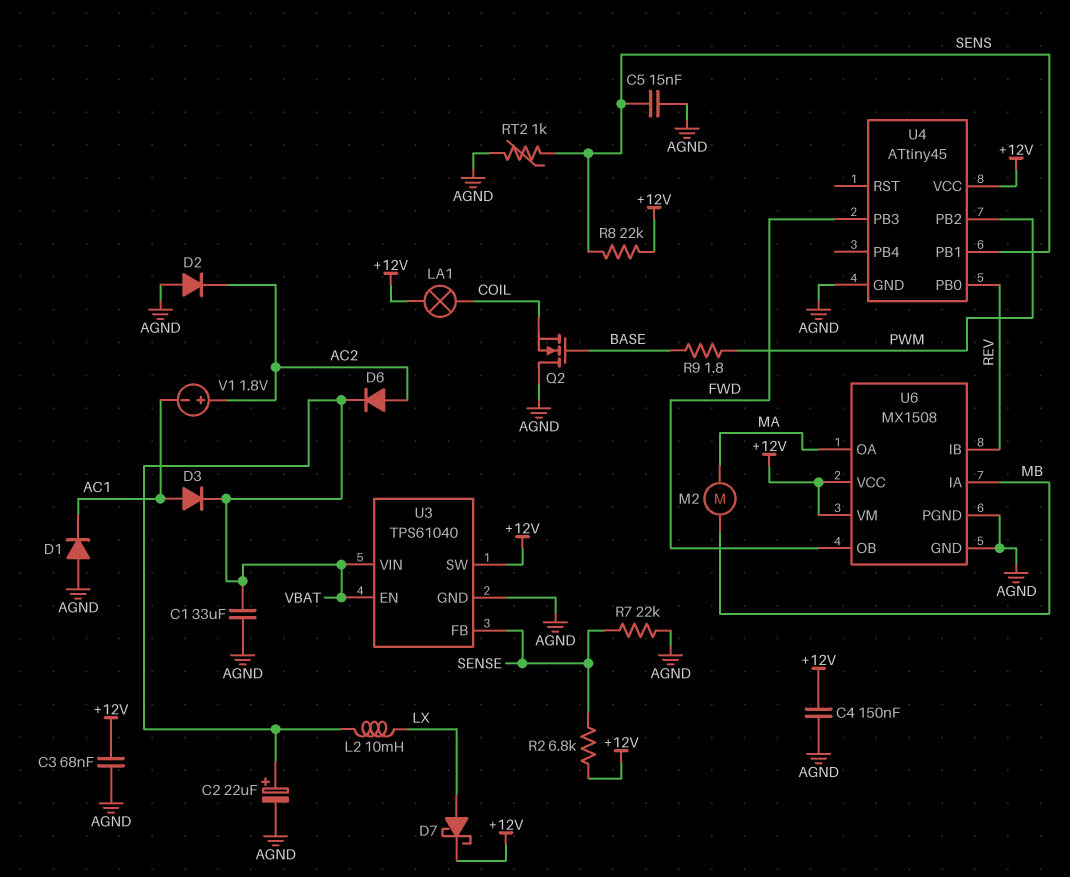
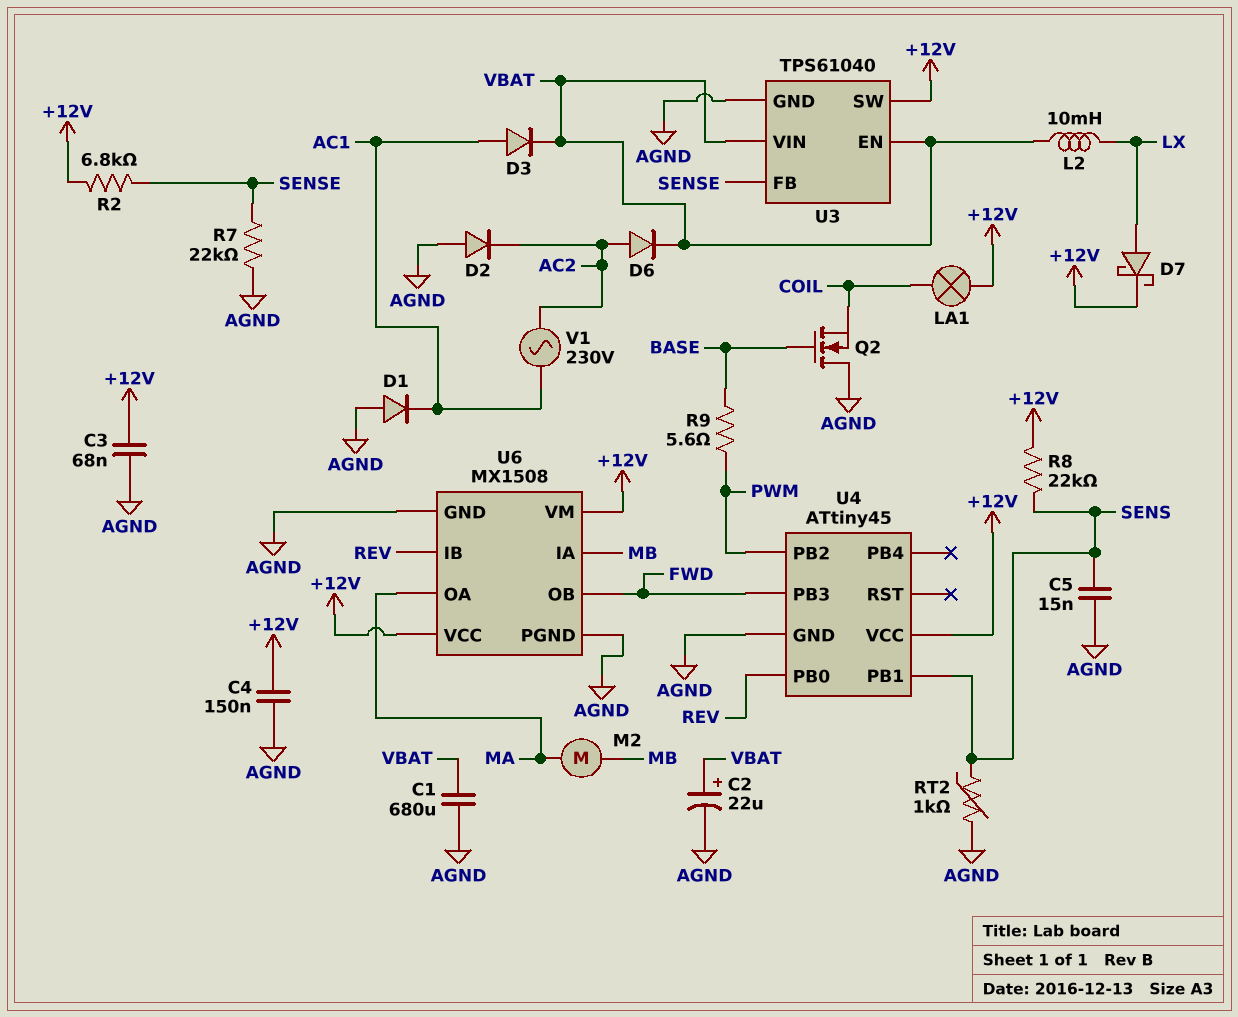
C1: 33uF (AGND, VBAT) -> 680uF (AGND, VBAT)
R9: 1.8 (BASE, PWM) -> 5.6 (BASE, PWM)
V1: 1.8V (plus AC2, minus AC1) -> AC 230V (AC1, AC2)

